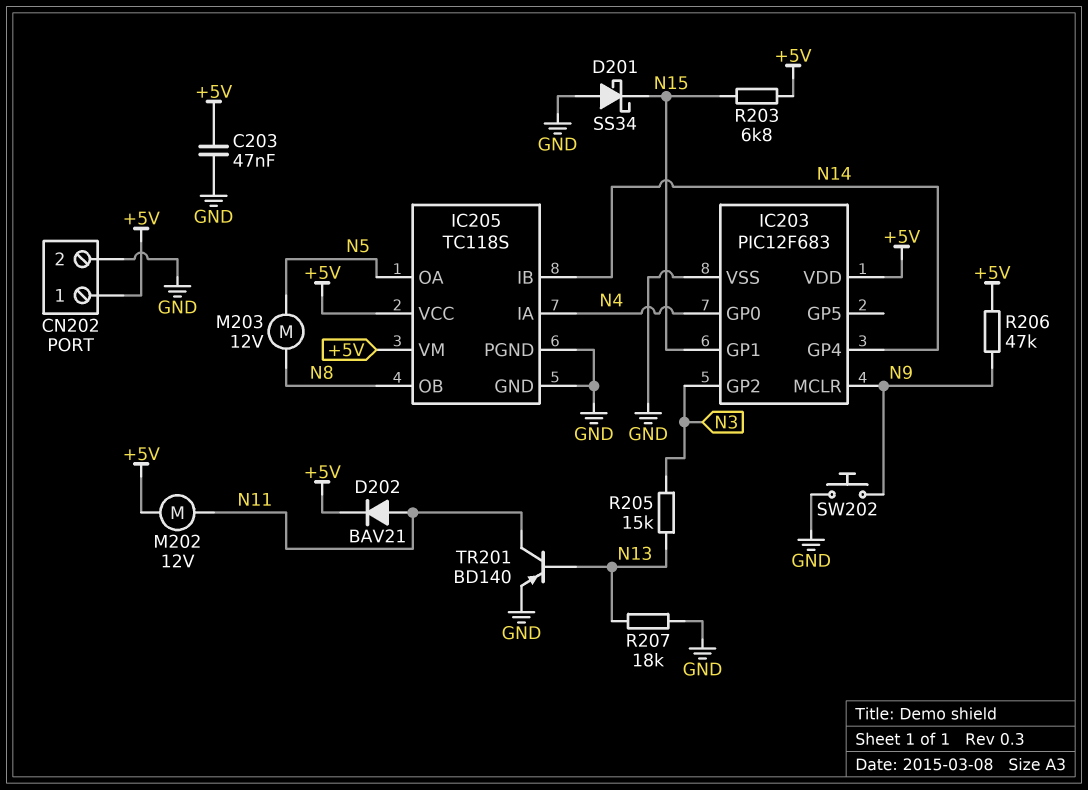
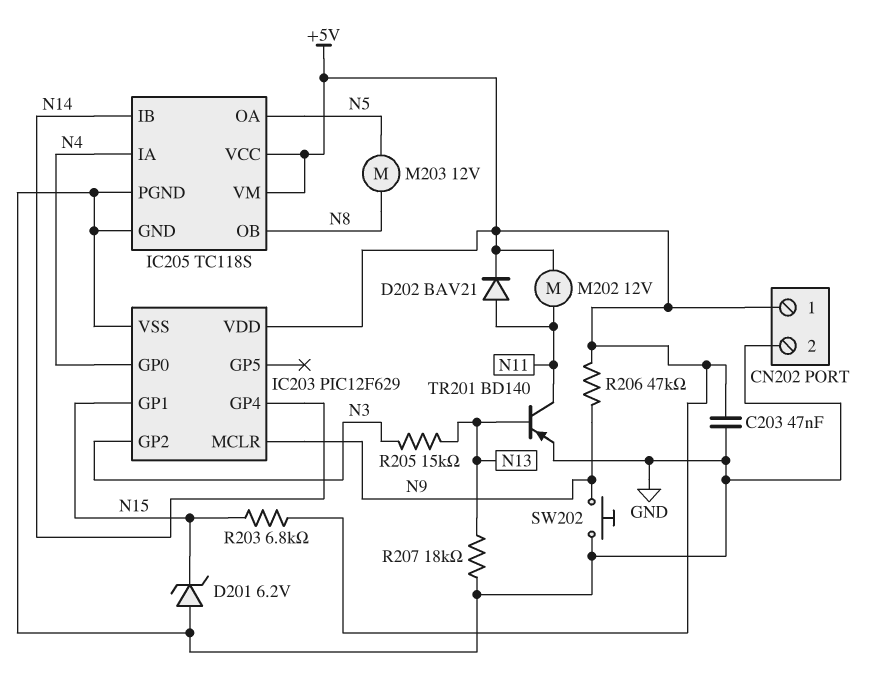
D201: schottky SS34 (A GND, K N15) -> zener 6.2V (A GND, K N15)
IC203: PIC12F683 -> PIC12F629

